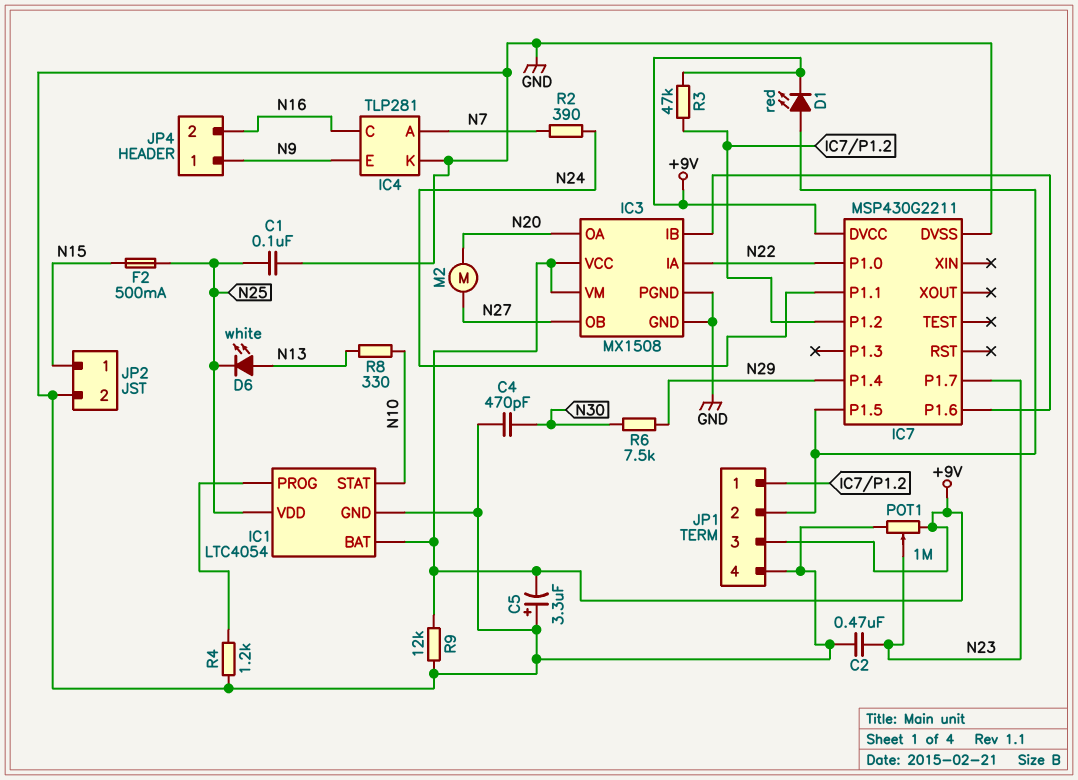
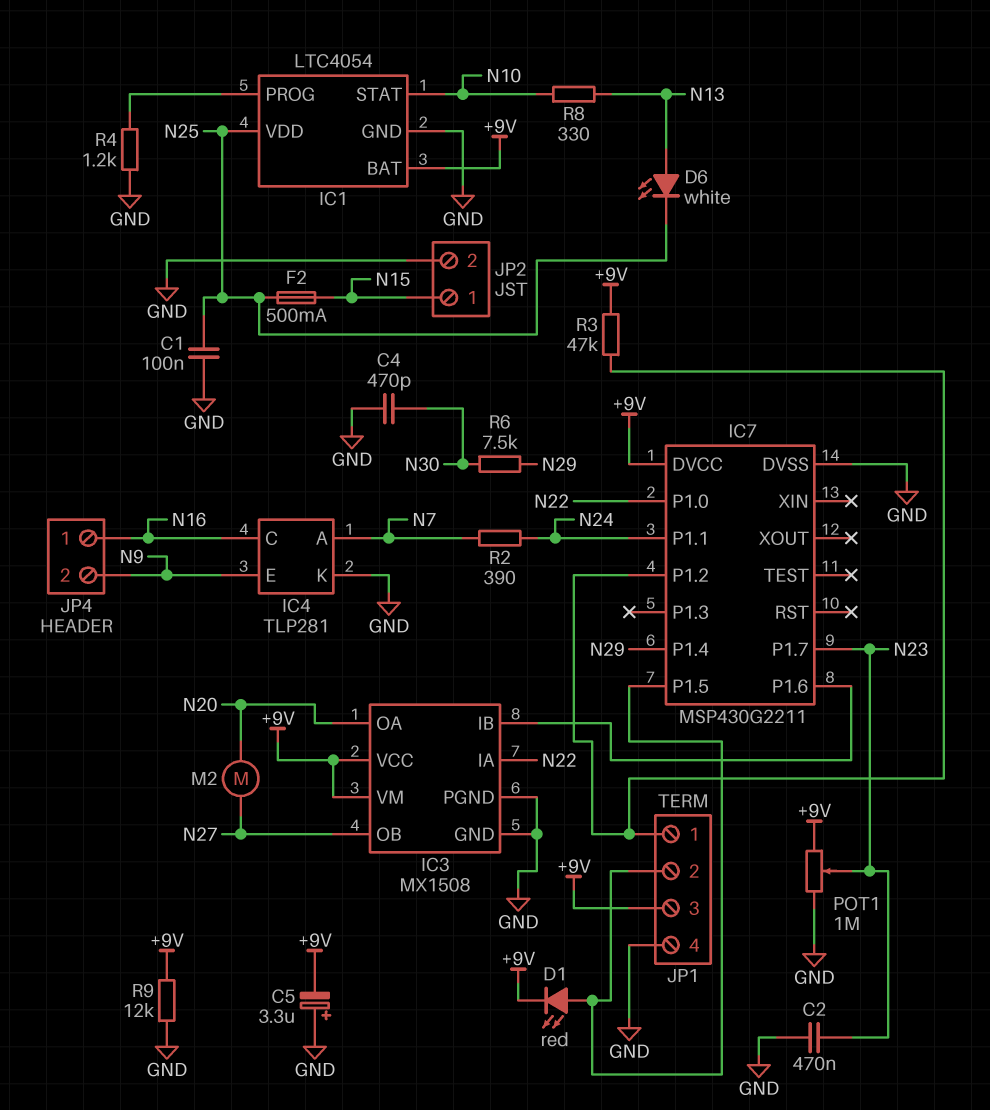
JP4 pin 1: N9 -> N16
JP4 pin 2: N16 -> N9

